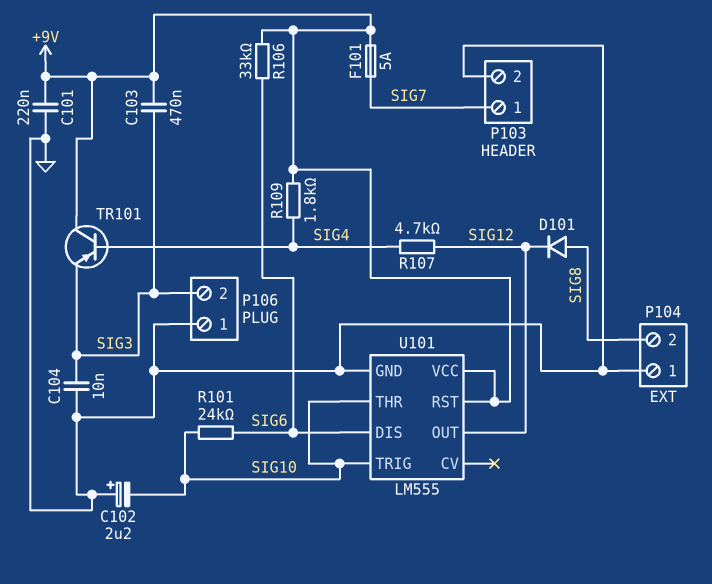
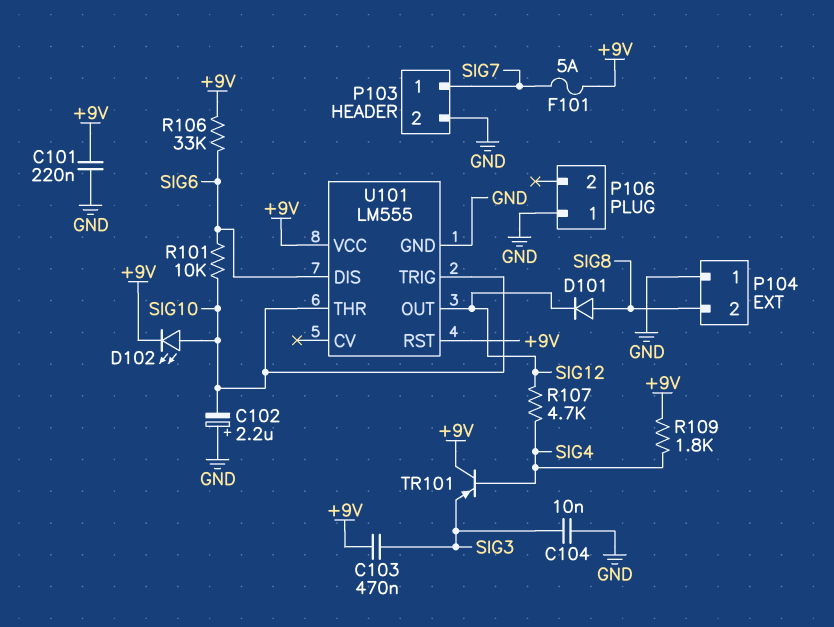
D102: none -> LED (A SIG10, K +9V)
P106 pin 2: SIG3 -> none
R101: 24k (SIG6, SIG10) -> 10k (SIG6, SIG10)

